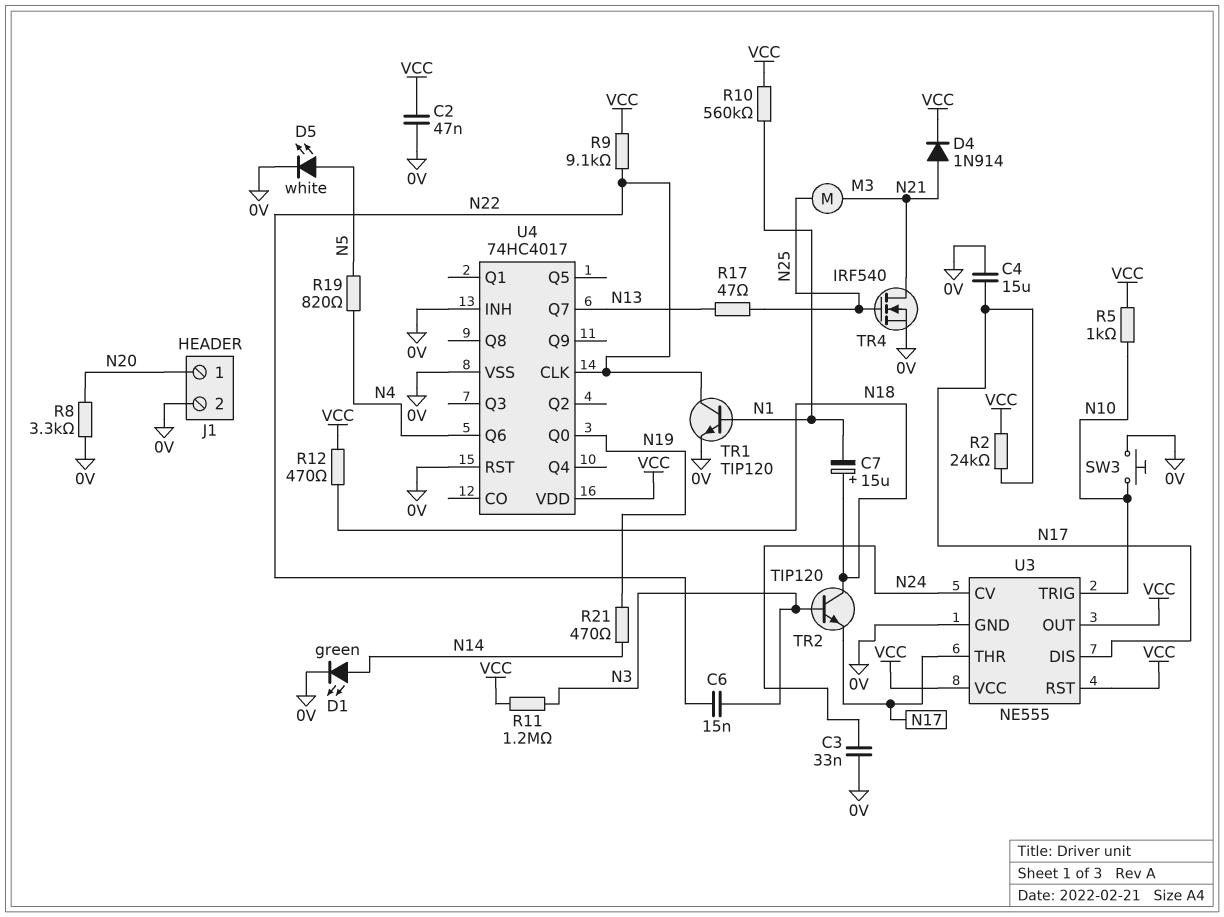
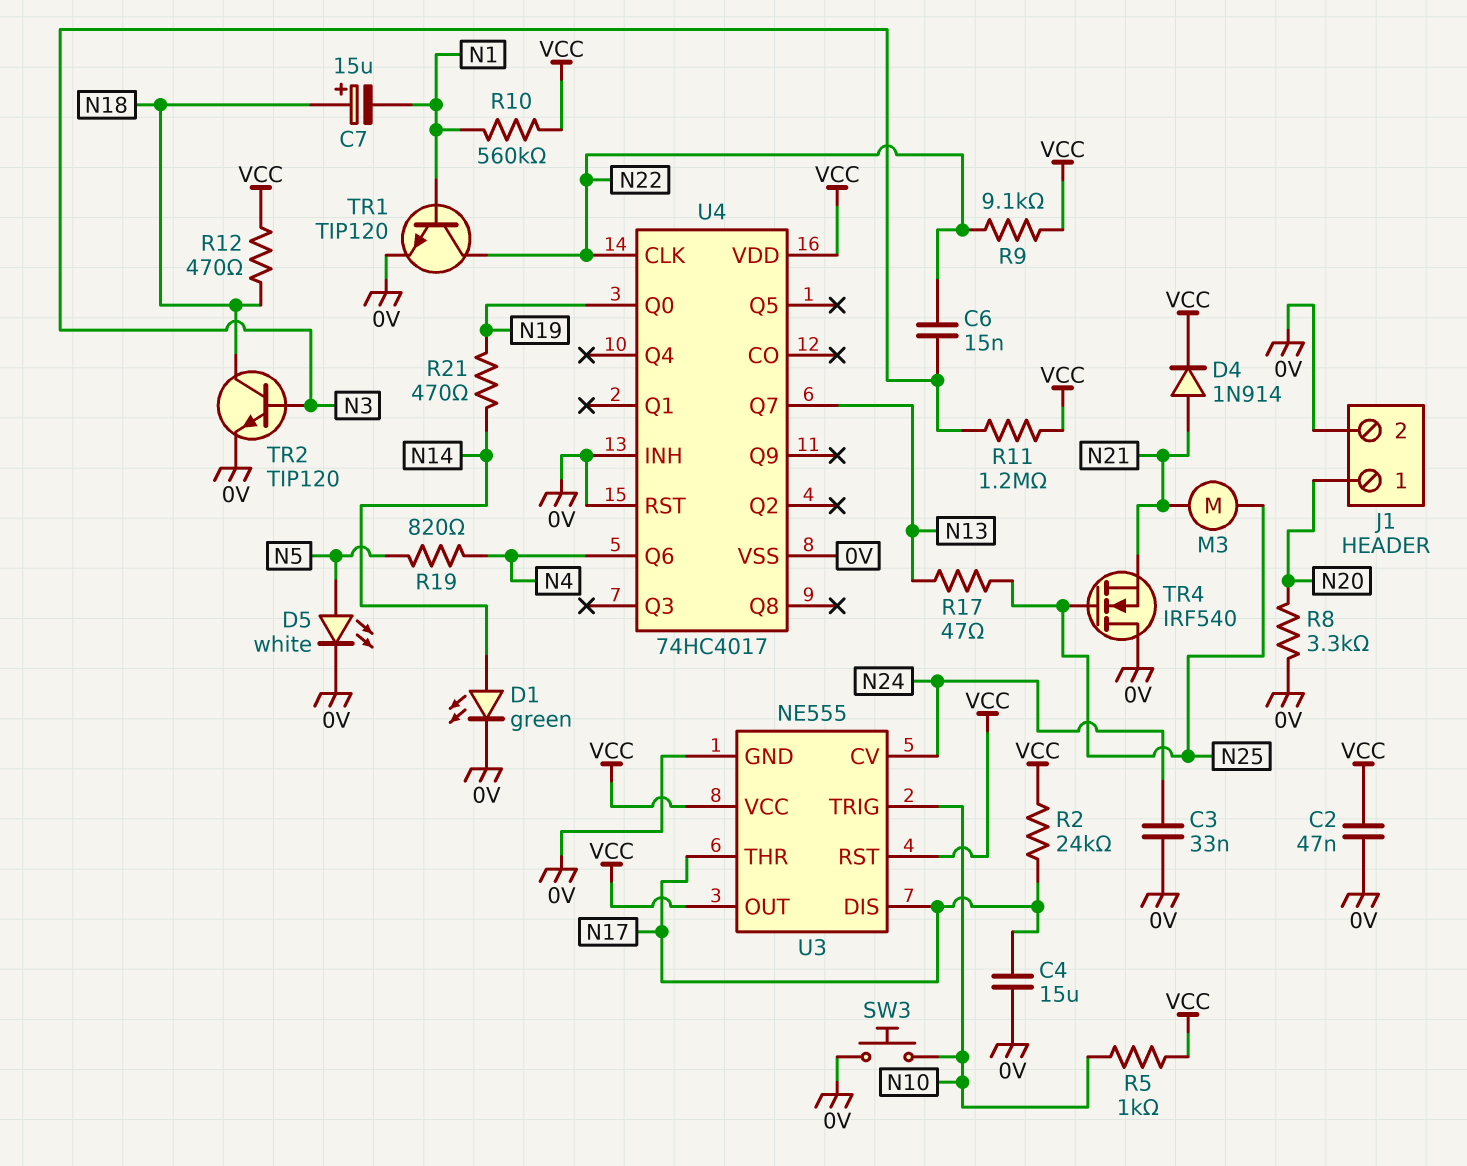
TR2: NPN TIP120 (B N3, C N18, E N17) -> NPN TIP120 (B N3, C N18, E 0V)
TR4: NMOS IRF540 (G N25, D N21, S 0V) -> NMOS IRF540 (G N25, D 0V, S N21)

